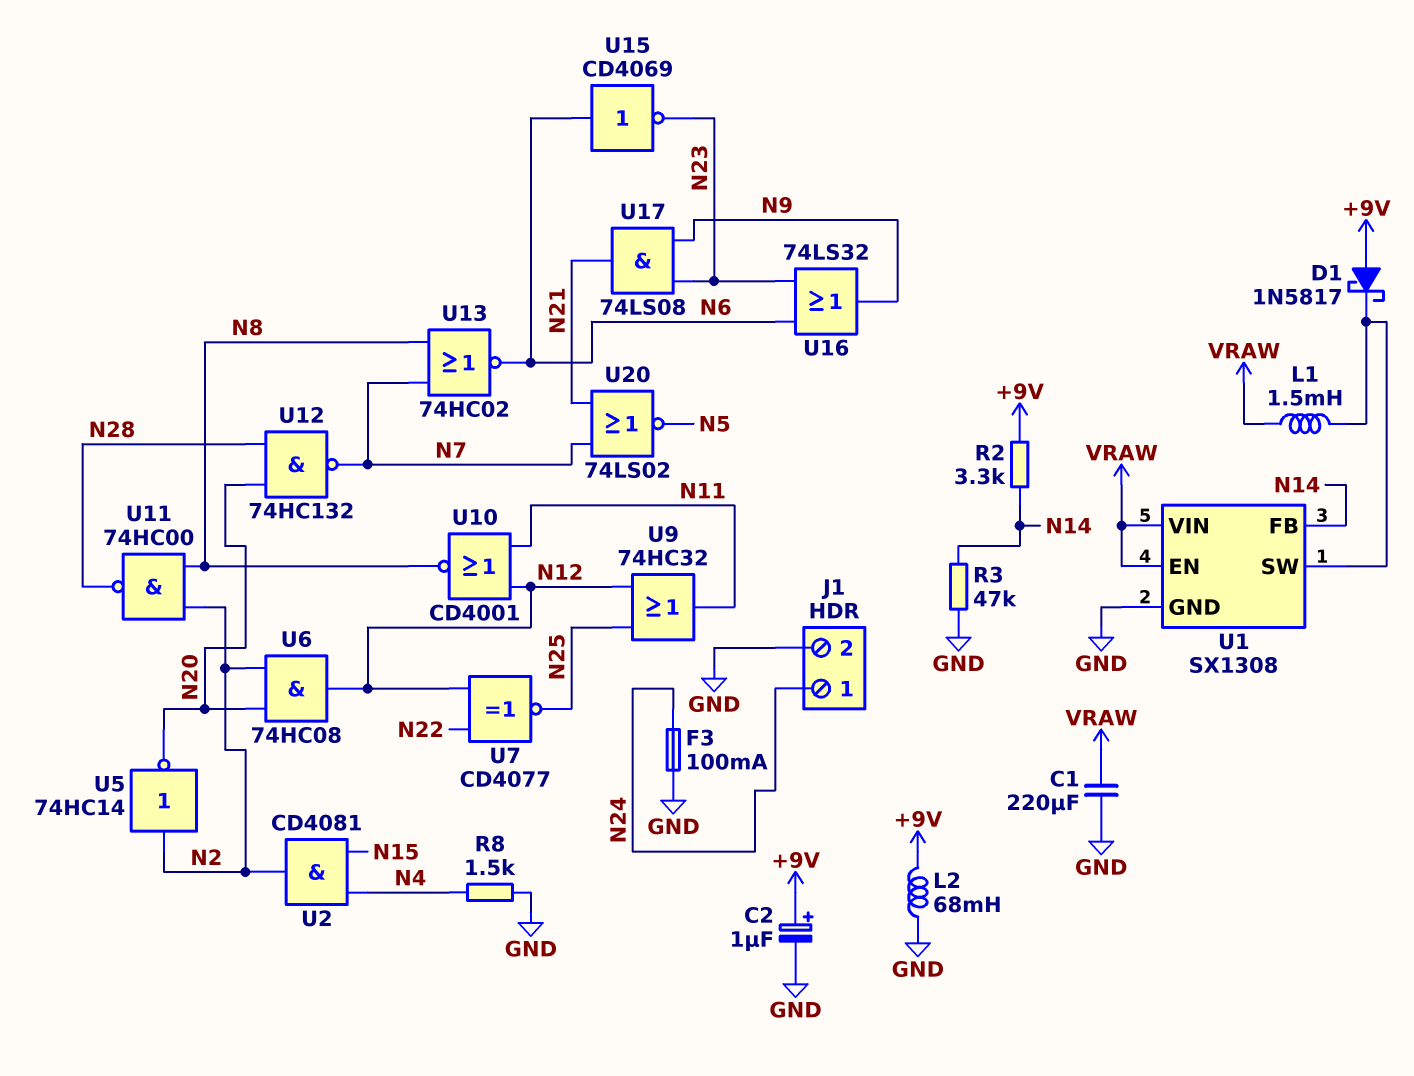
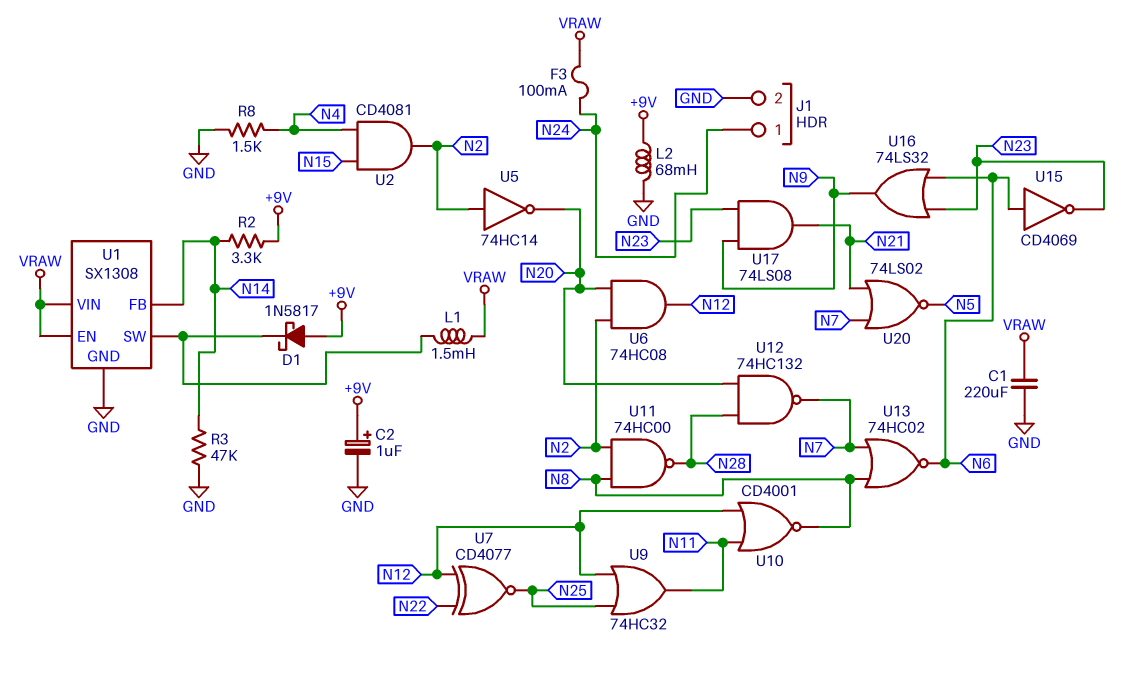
F3: 100mA (GND, N24) -> 100mA (N24, VRAW)

